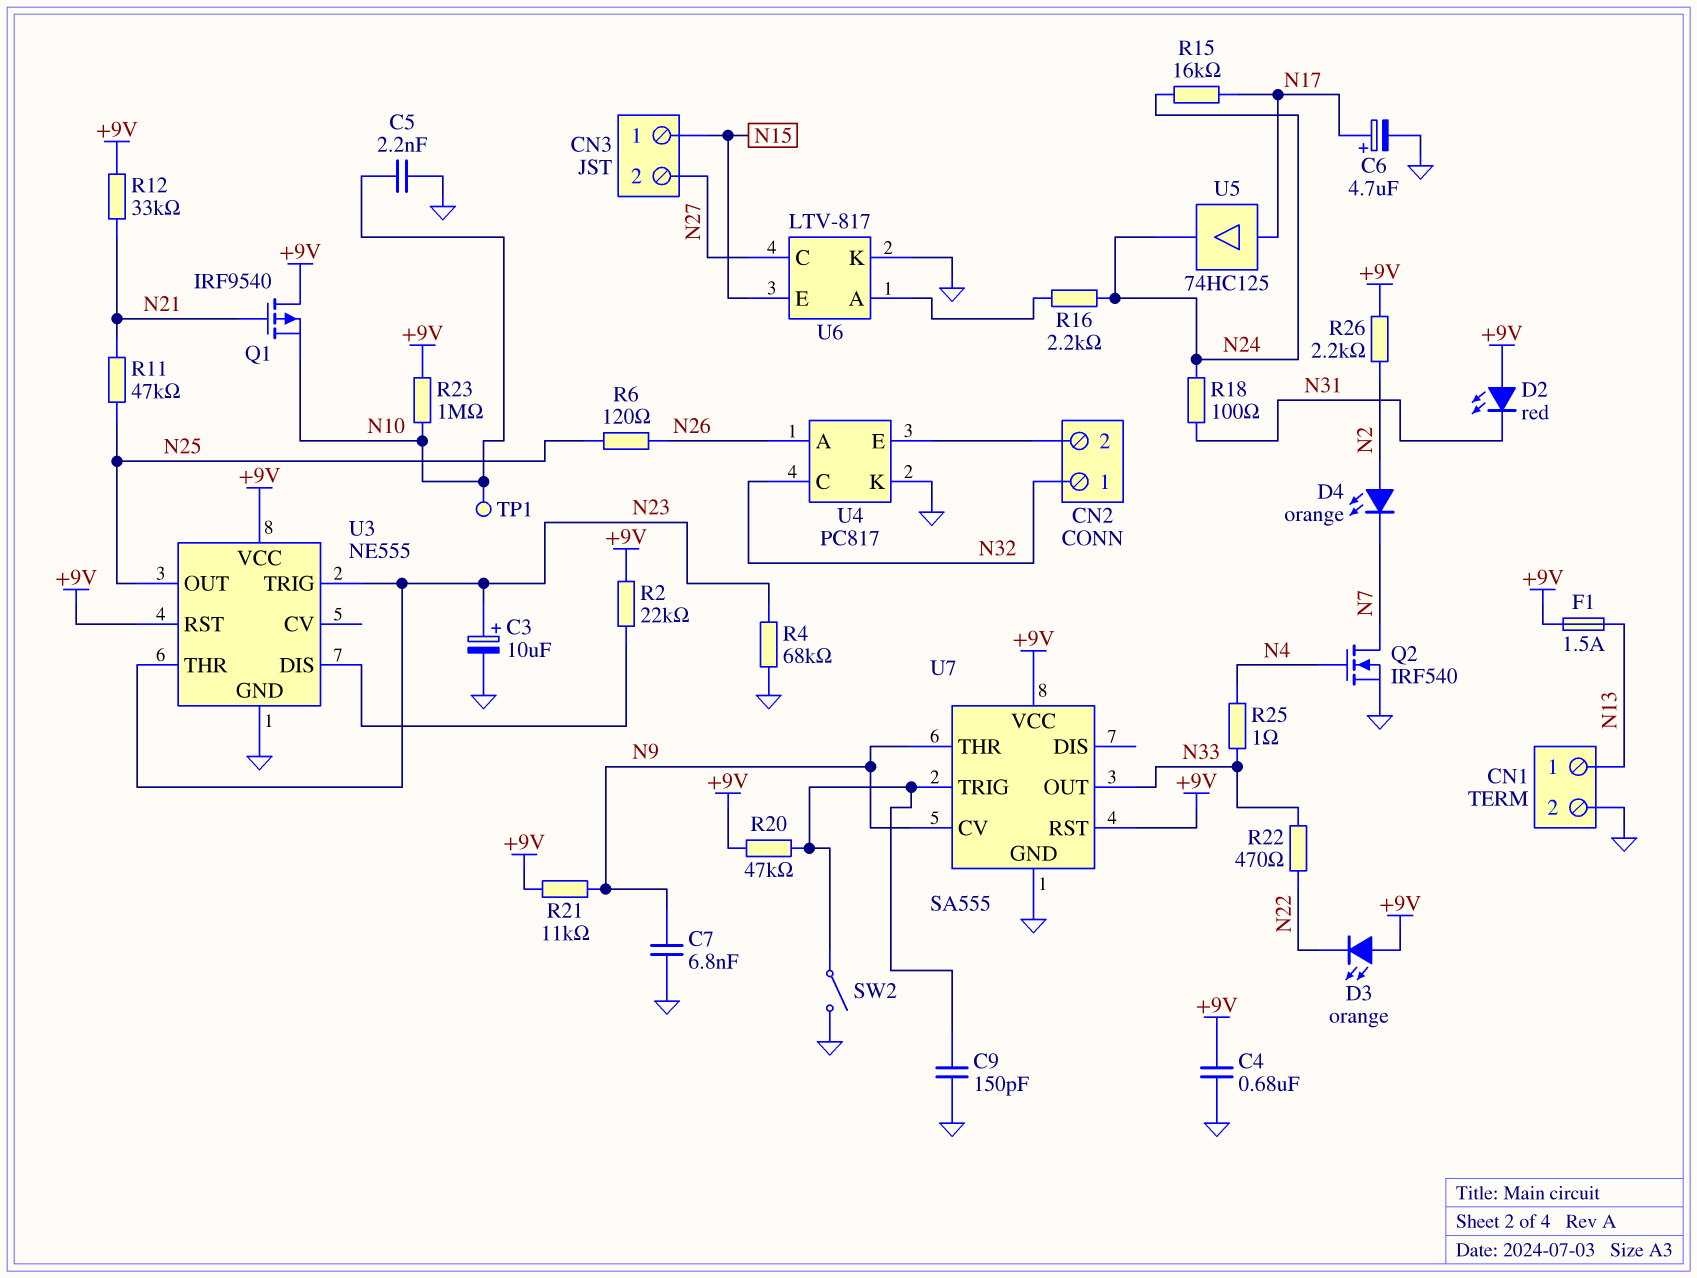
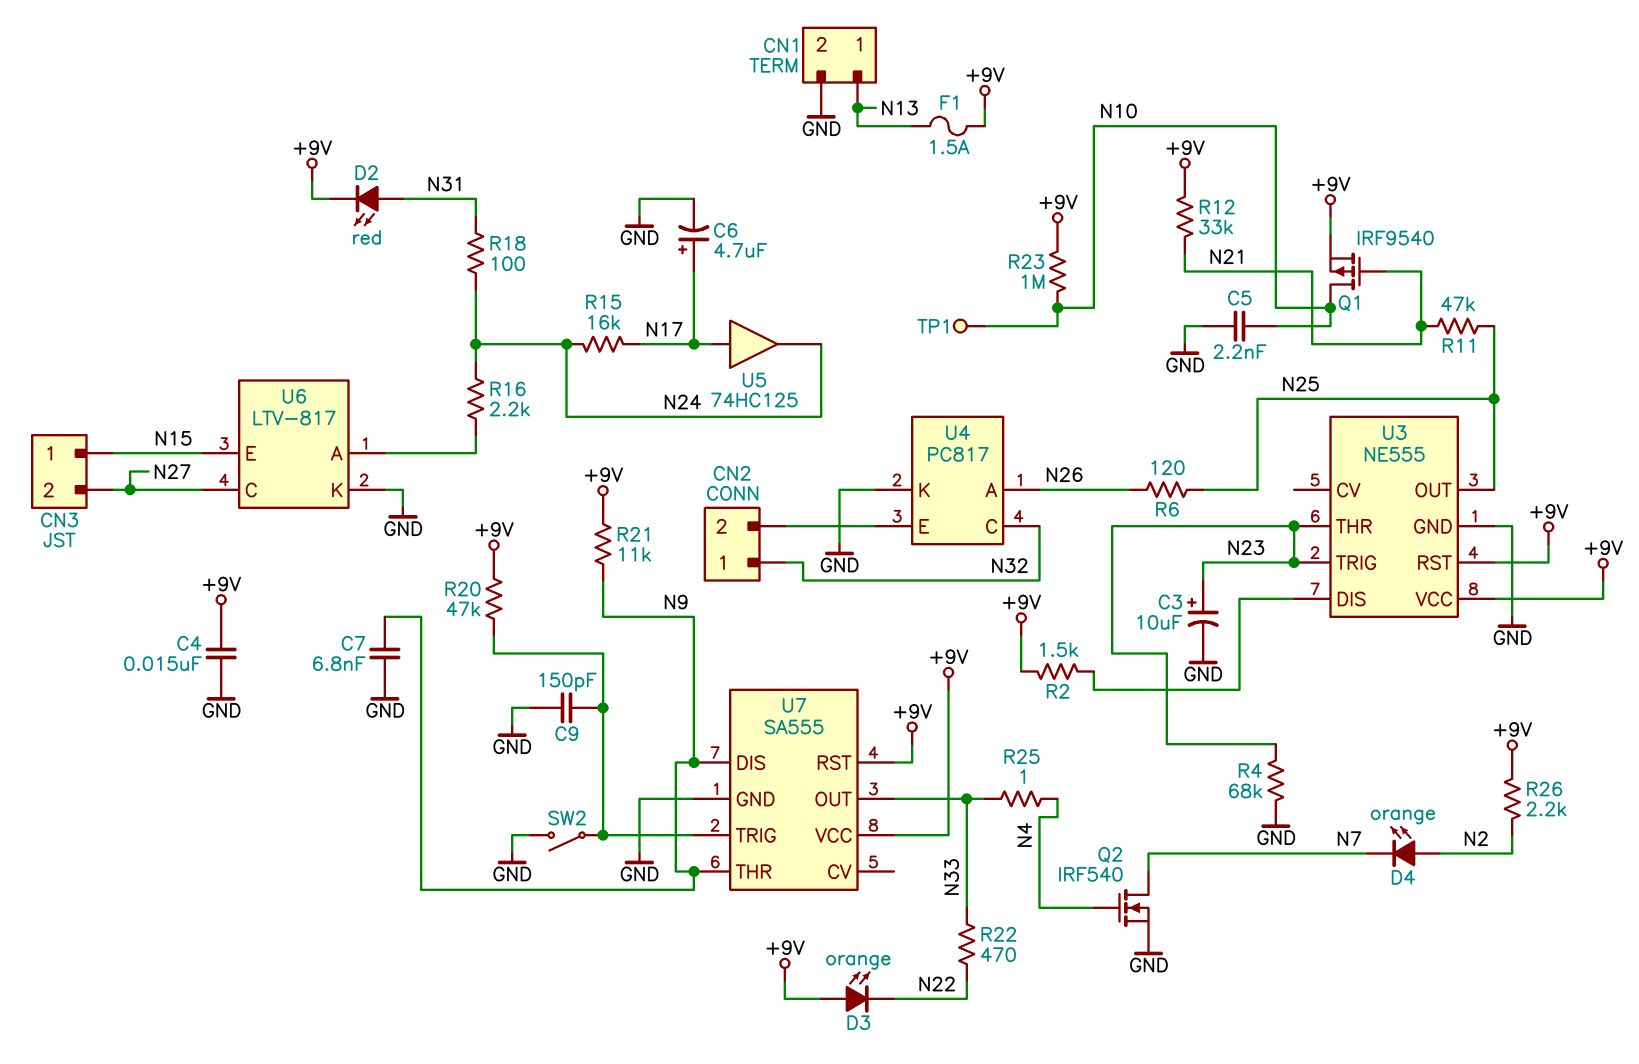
C4: 680nF (+9V, GND) -> 15nF (+9V, GND)
D2: LED red (A +9V, K N31) -> LED red (A N31, K +9V)
Q1: PMOS IRF9540 (G N21, D +9V, S N10) -> PMOS IRF9540 (G N21, D N10, S +9V)
R2: 22k (+9V, U3/DIS) -> 1.5k (+9V, U3/DIS)
U7 pin CV: N9 -> none
U7 pin DIS: none -> N9

